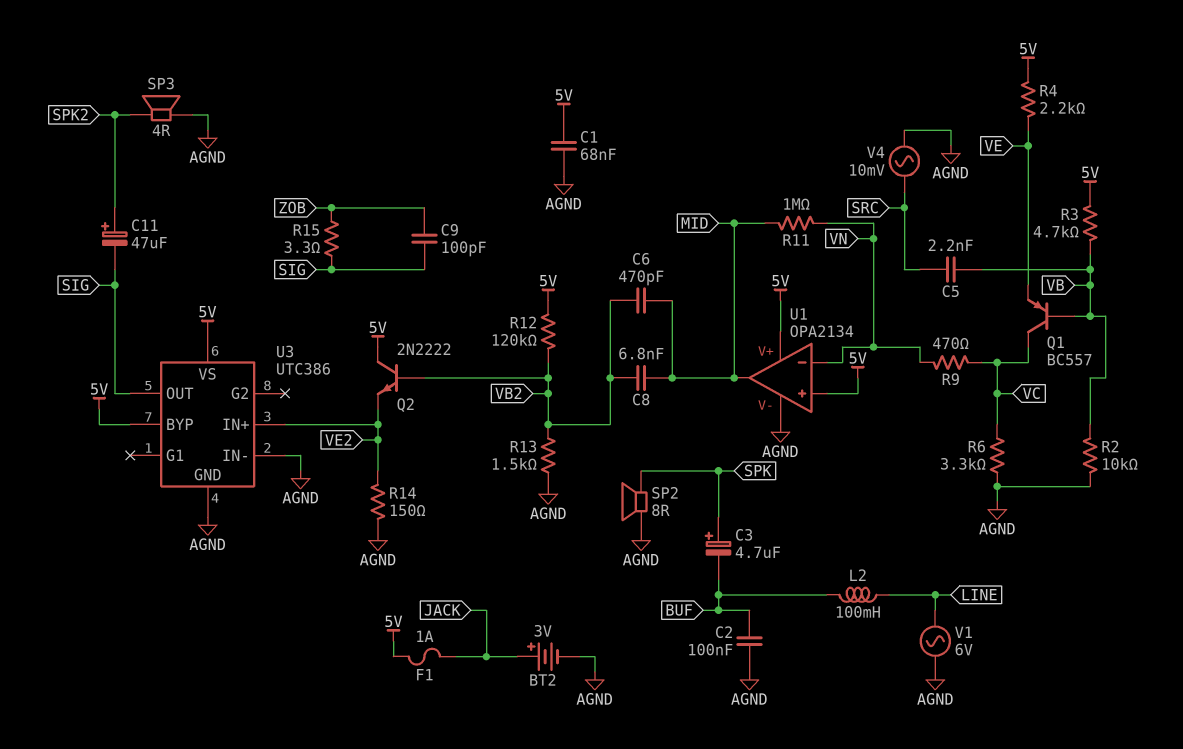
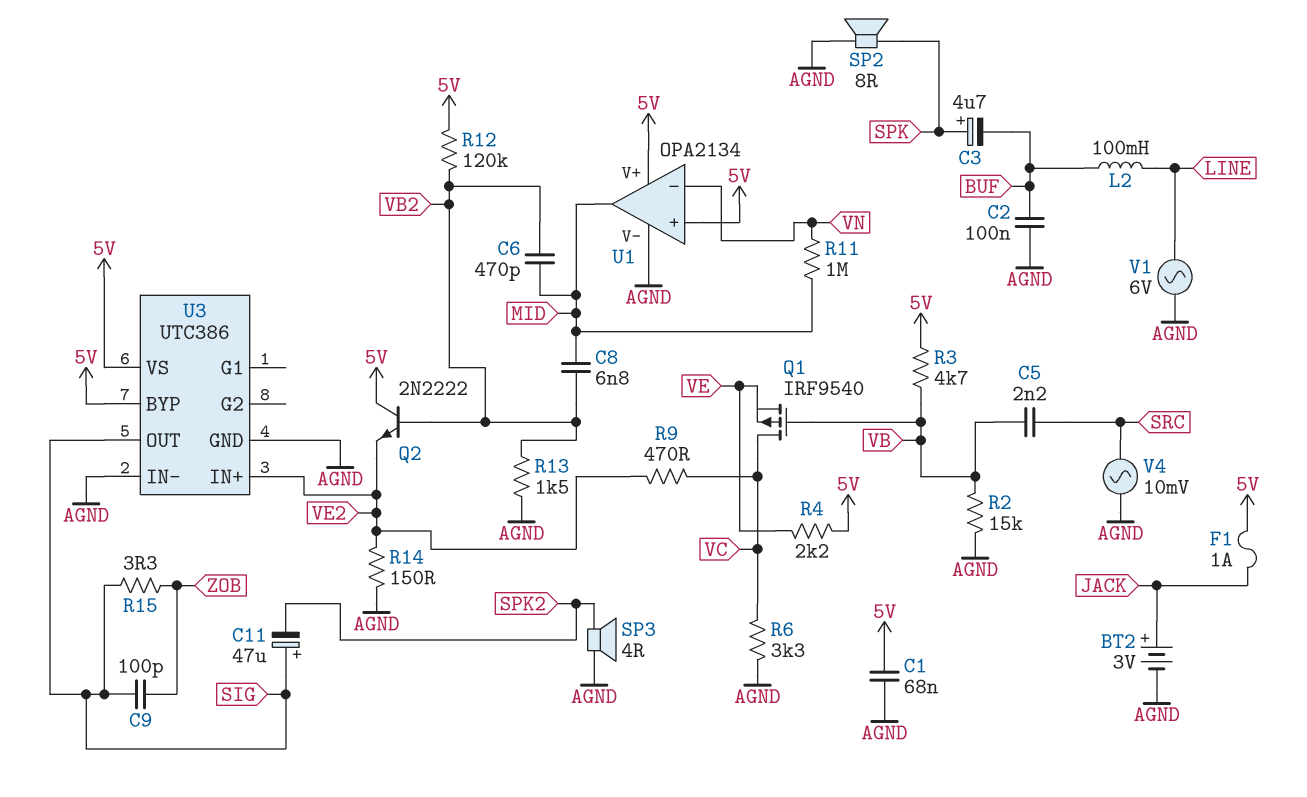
C11: 47uF (plus SPK2, minus SIG) -> 47uF (plus SIG, minus SPK2)
Q1: PNP BC557 (B VB, C VC, E VE) -> PMOS IRF9540 (G VB, D VC, S VE)
R2: 10k (AGND, VB) -> 15k (AGND, VB)
R9: 470 (VC, VN) -> 470 (VC, VE2)

